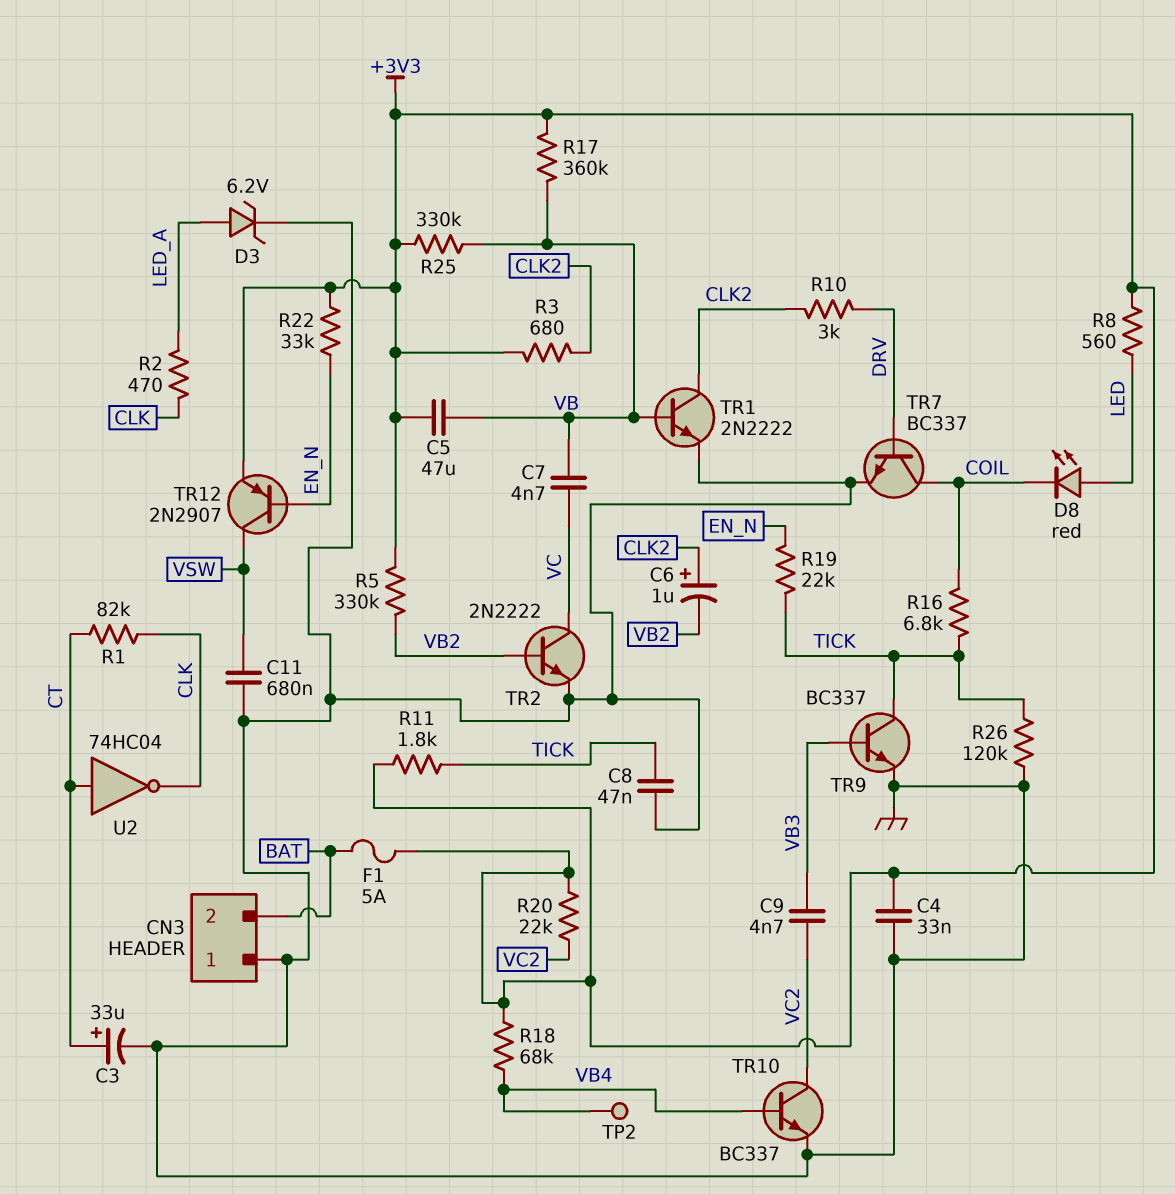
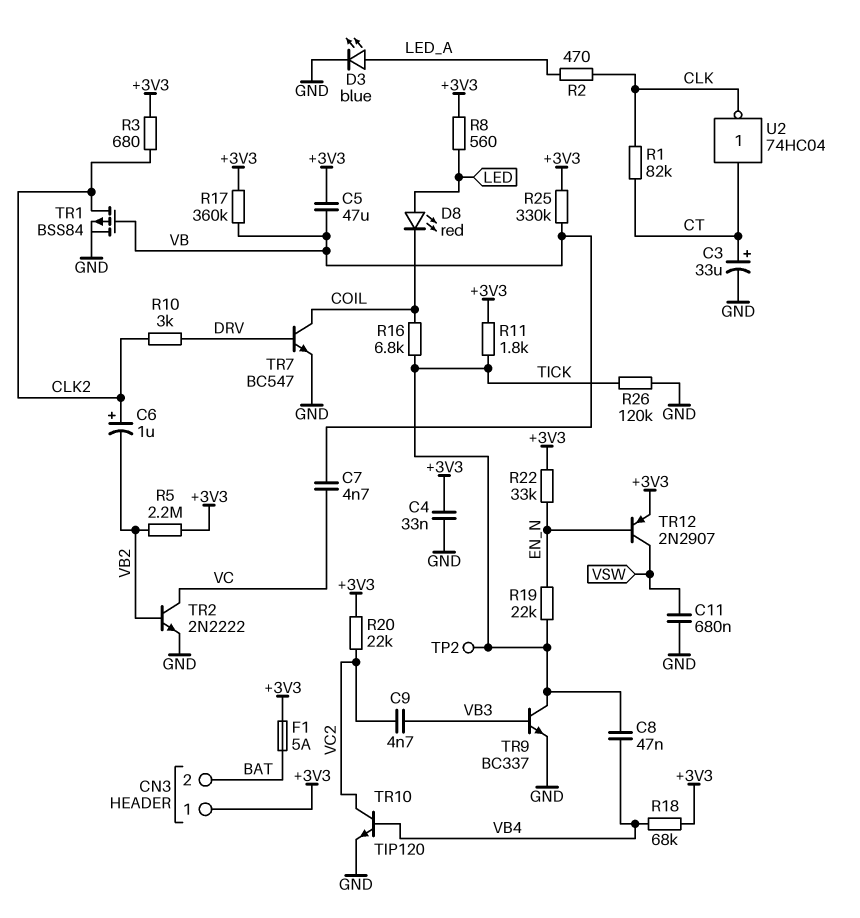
C8: 47nF (GND, TICK) -> 47nF (TICK, VB4)
CN3 pin 1: GND -> +3V3
D3: zener 6.2V (A LED_A, K GND) -> LED blue (A LED_A, K GND)
R5: 330k (+3V3, VB2) -> 2.2M (+3V3, VB2)
TP2: test point (VB4) -> test point (TICK)
TR1: NPN 2N2222 (B VB, C CLK2, E GND) -> PMOS BSS84 (G VB, D CLK2, S GND)
TR7: NPN BC337 (B DRV, C COIL, E GND) -> NPN BC547 (B DRV, C COIL, E GND)
TR10: NPN BC337 (B VB4, C VC2, E GND) -> NPN TIP120 (B VB4, C VC2, E GND)

